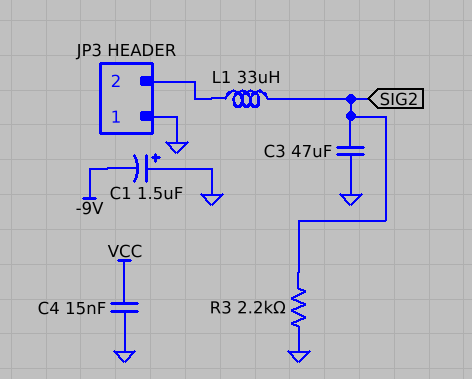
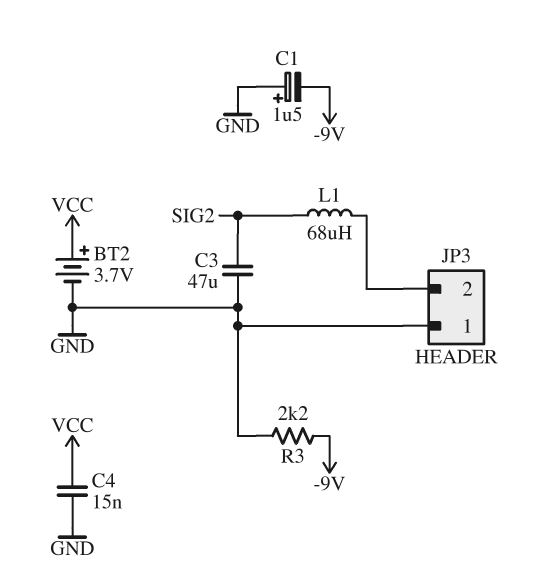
BT2: none -> 3.7V (plus VCC, minus GND)
L1: 33uH (JP3/2, SIG2) -> 68uH (JP3/2, SIG2)
R3: 2.2k (GND, SIG2) -> 2.2k (-9V, GND)

